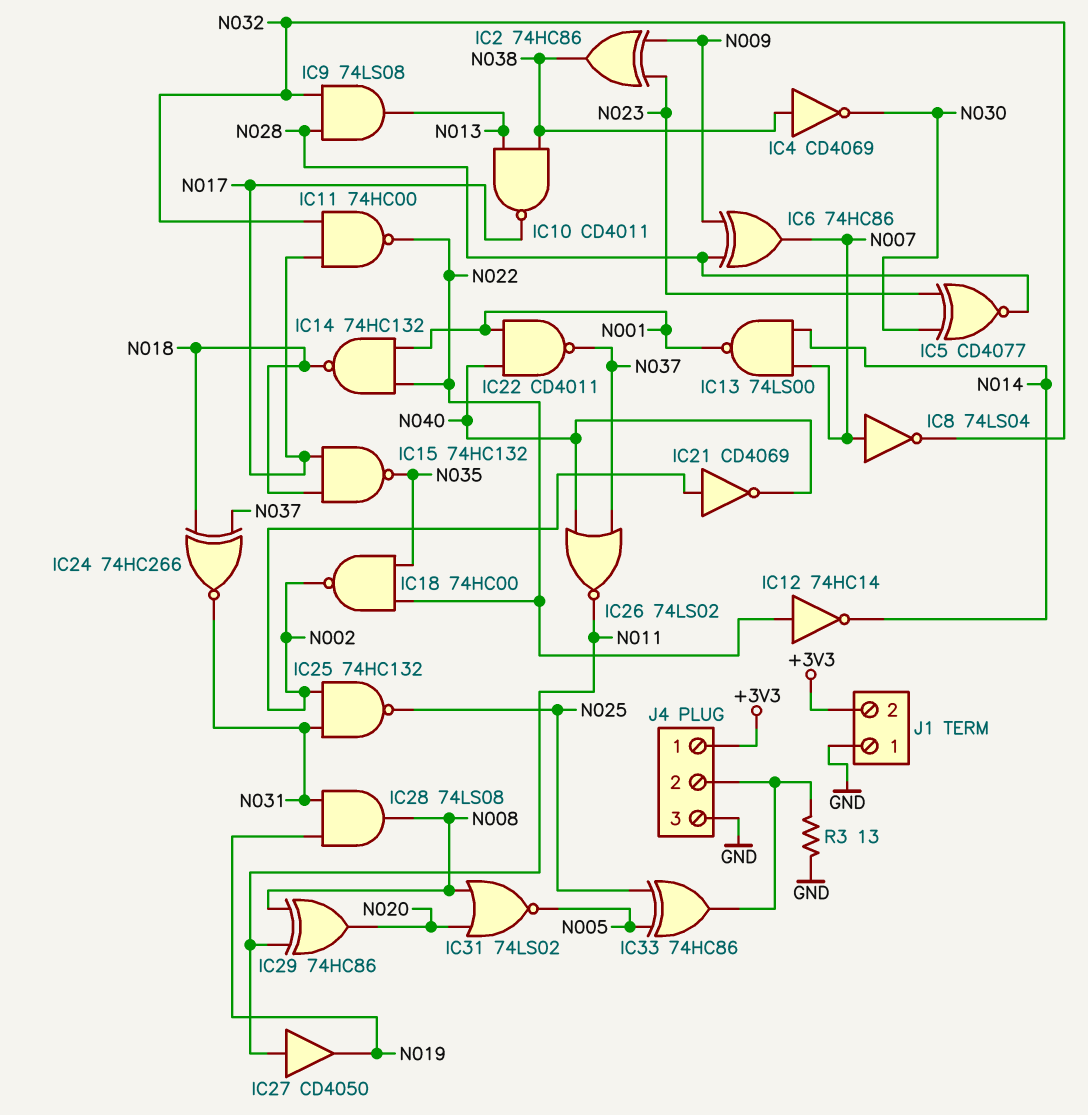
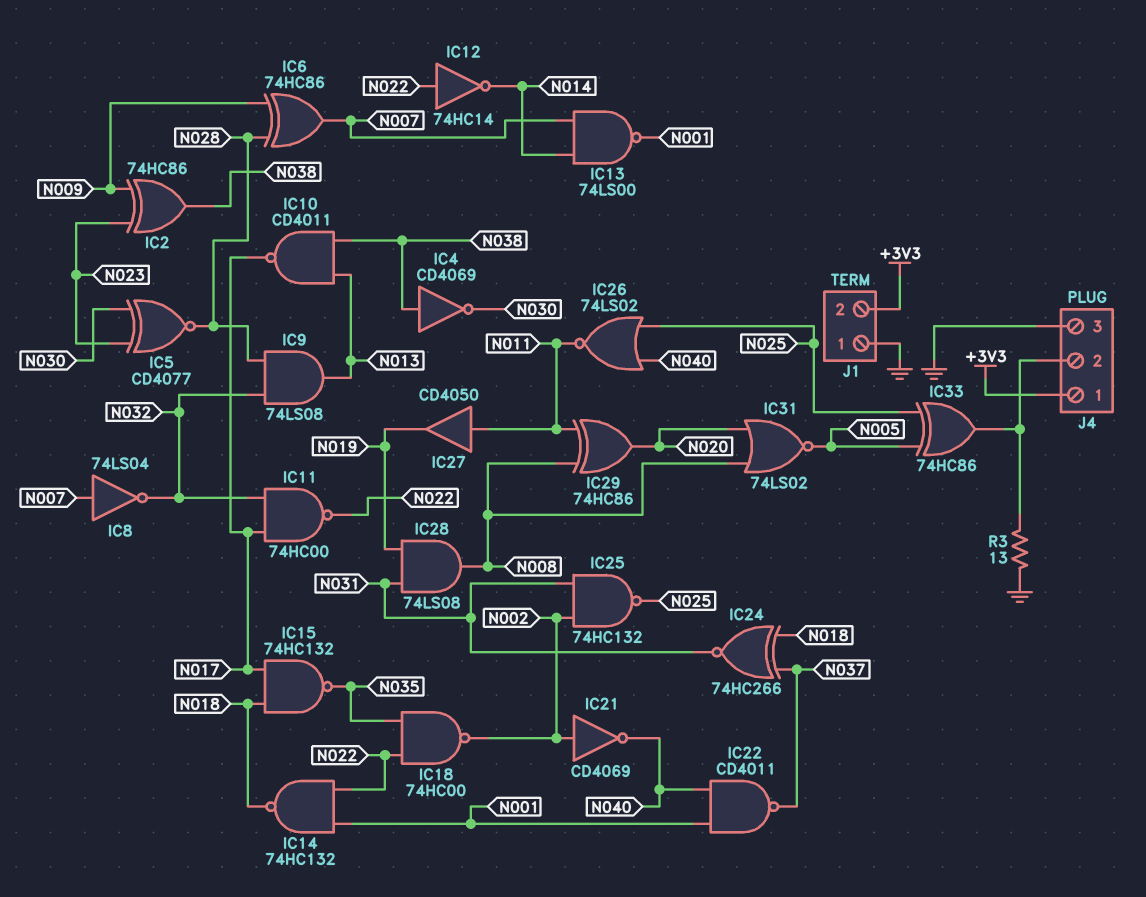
IC26: NOR 74LS02 (in N037, in N040, out N011) -> NOR 74LS02 (in N025, in N040, out N011)

